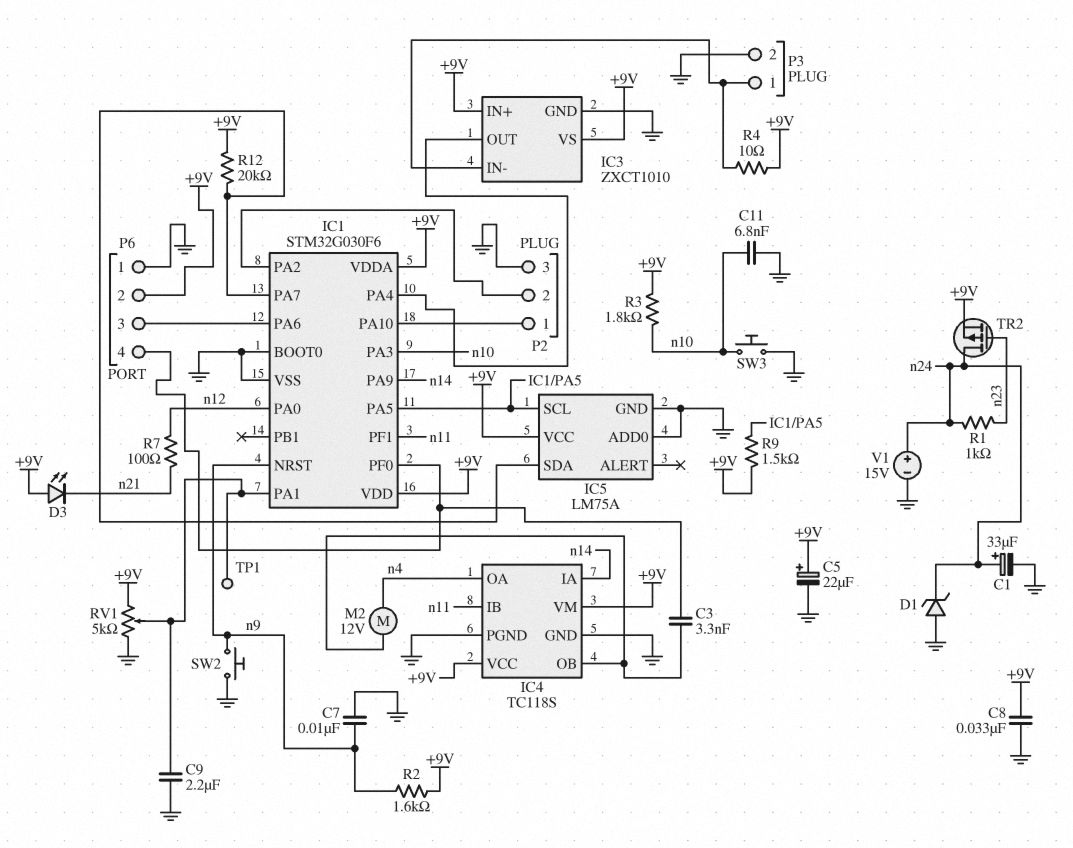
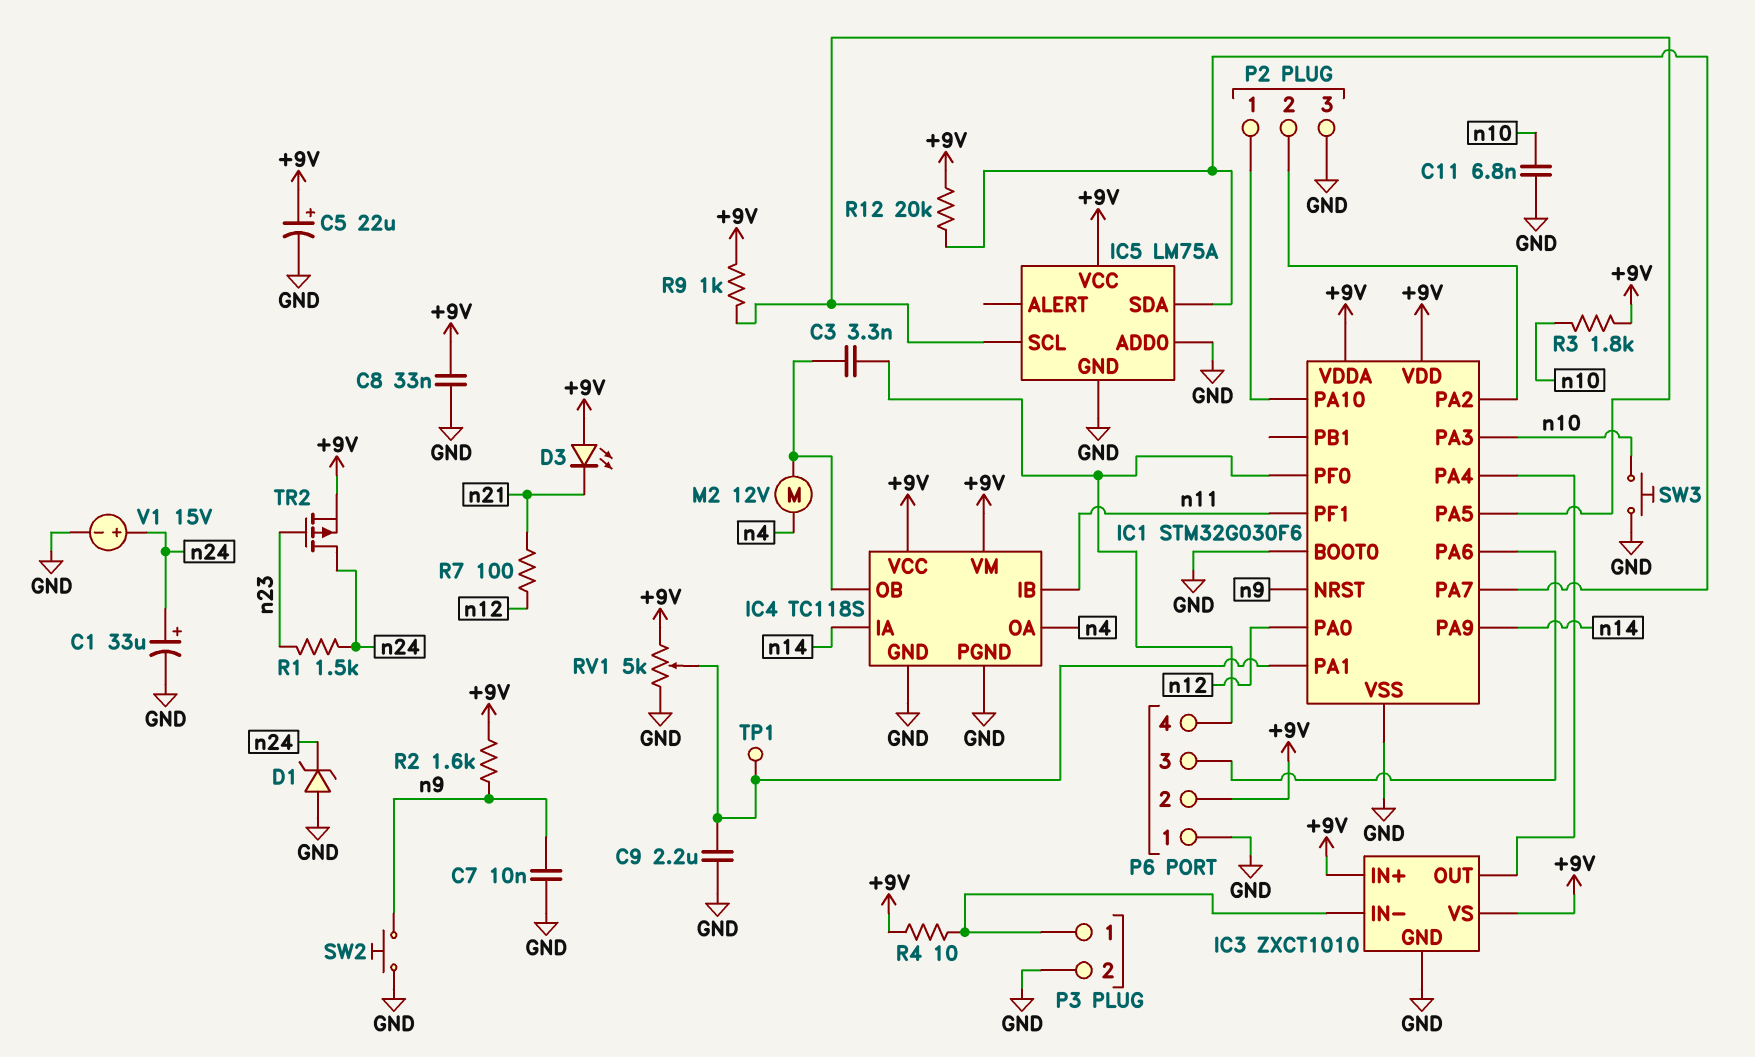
R1: 1k (n23, n24) -> 1.5k (n23, n24)
R9: 1.5k (+9V, IC1/PA5) -> 1k (+9V, IC1/PA5)

